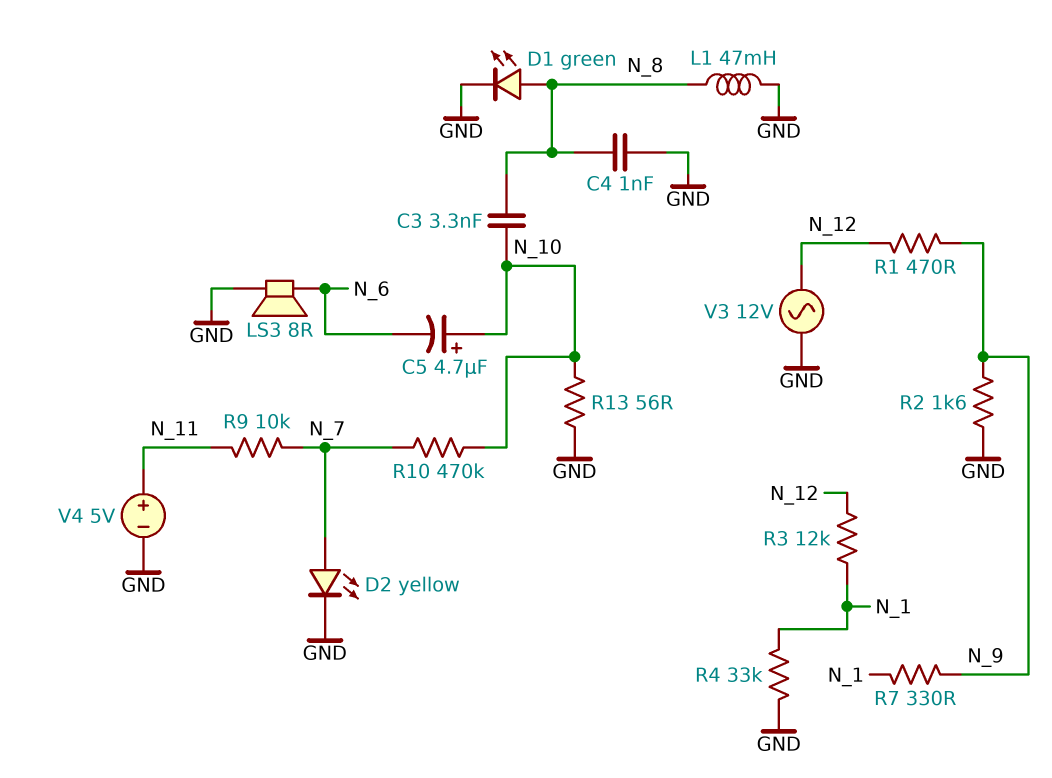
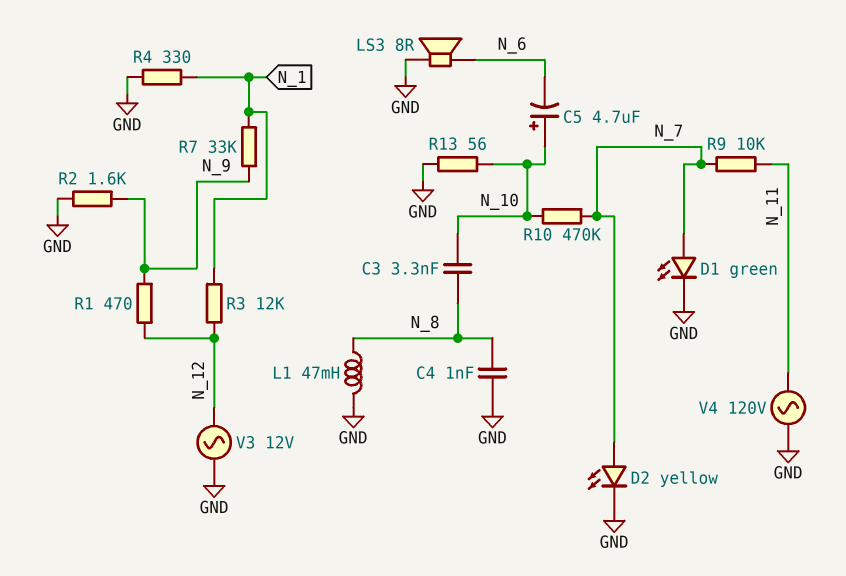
D1: LED green (A N_8, K GND) -> LED green (A N_7, K GND)
R4: 33k (GND, N_1) -> 330 (GND, N_1)
R7: 330 (N_1, N_9) -> 33k (N_1, N_9)
V4: 5V (plus N_11, minus GND) -> AC 120V (GND, N_11)

